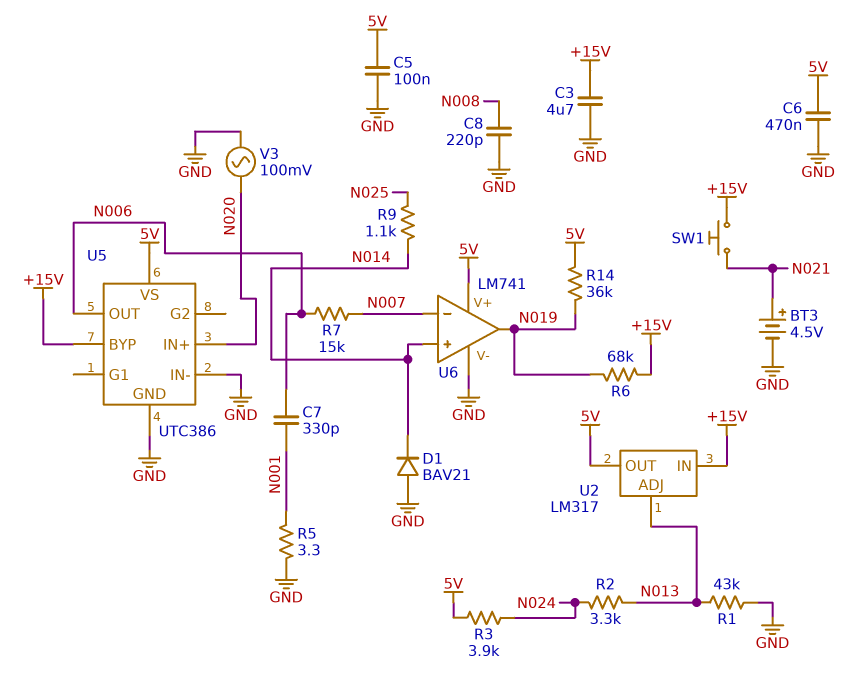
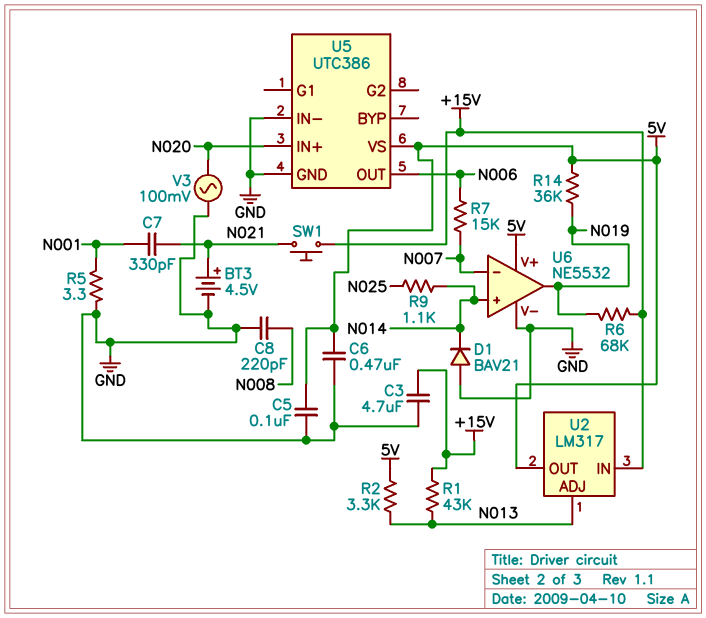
C7: 330pF (N001, N006) -> 330pF (N001, N021)
R1: 43k (GND, N013) -> 43k (+15V, N013)
R2: 3.3k (N013, N024) -> 3.3k (5V, N013)
R3: 3.9k (5V, N024) -> none
U5 pin BYP: +15V -> none
U6: LM741 -> NE5532

